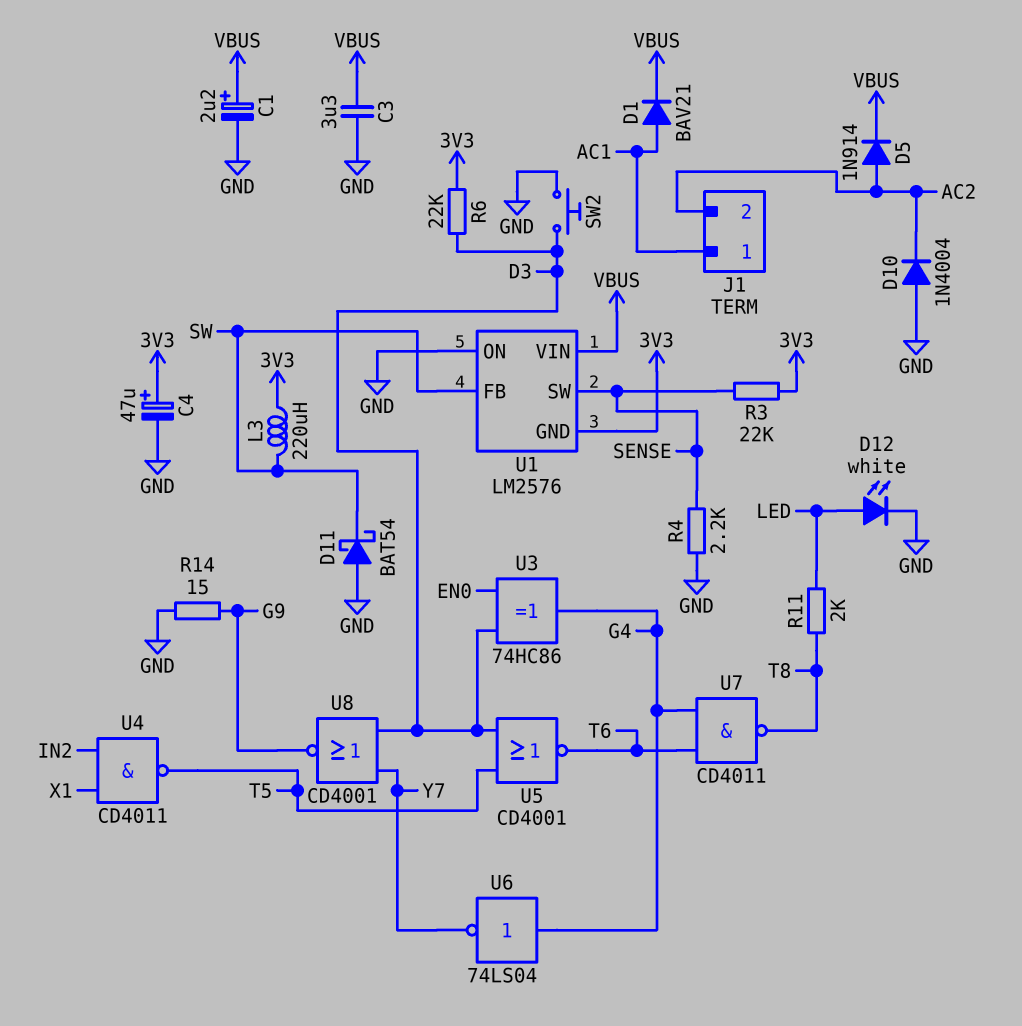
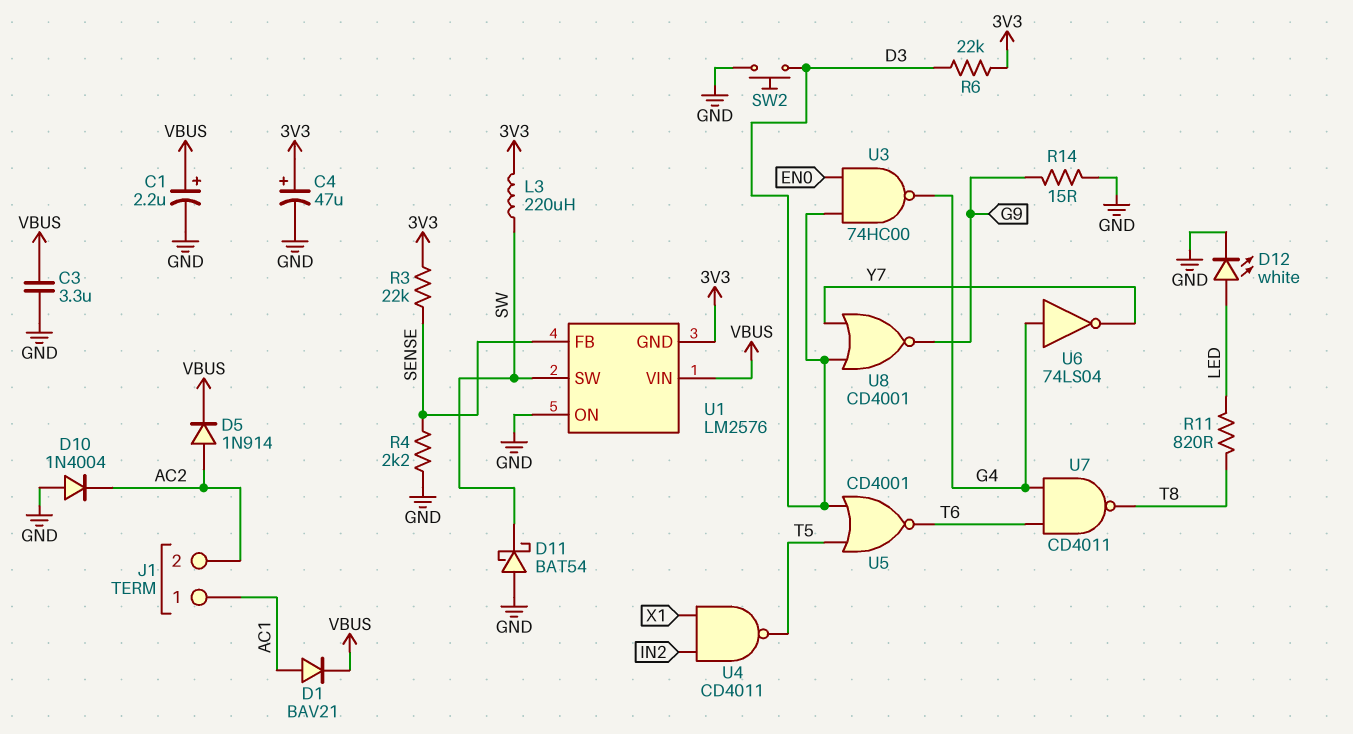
R11: 2k (LED, T8) -> 820 (LED, T8)
U1 pin FB: SW -> SENSE
U1 pin SW: SENSE -> SW
U3: XOR 74HC86 (in D3, in EN0, out G4) -> NAND 74HC00 (in D3, in EN0, out G4)

